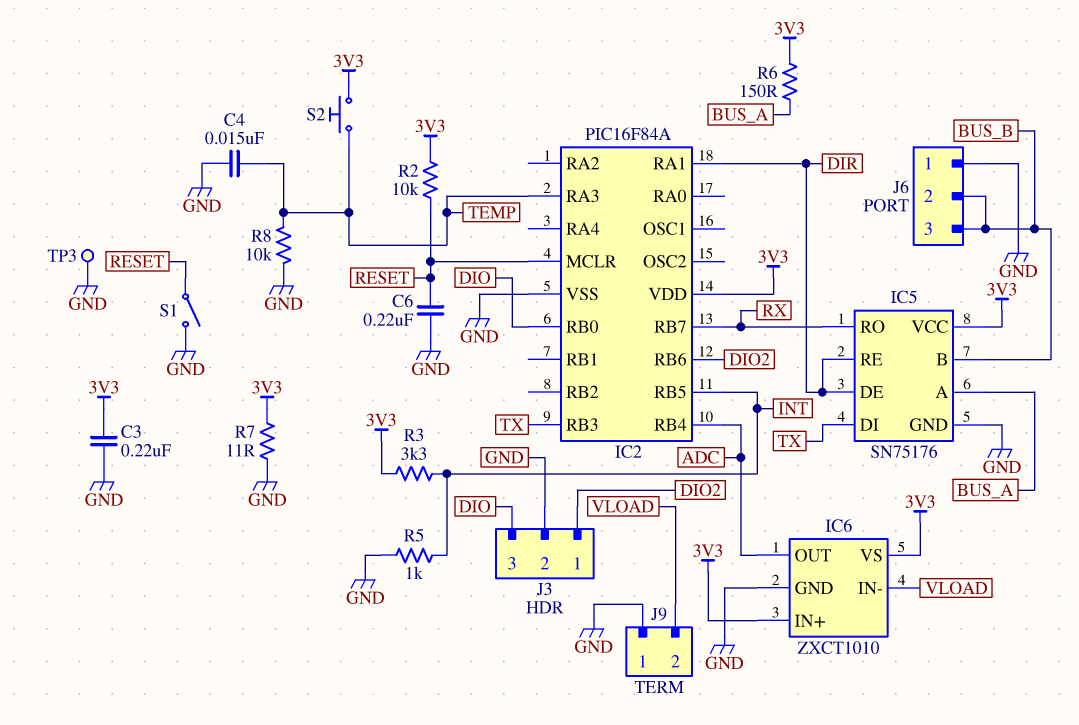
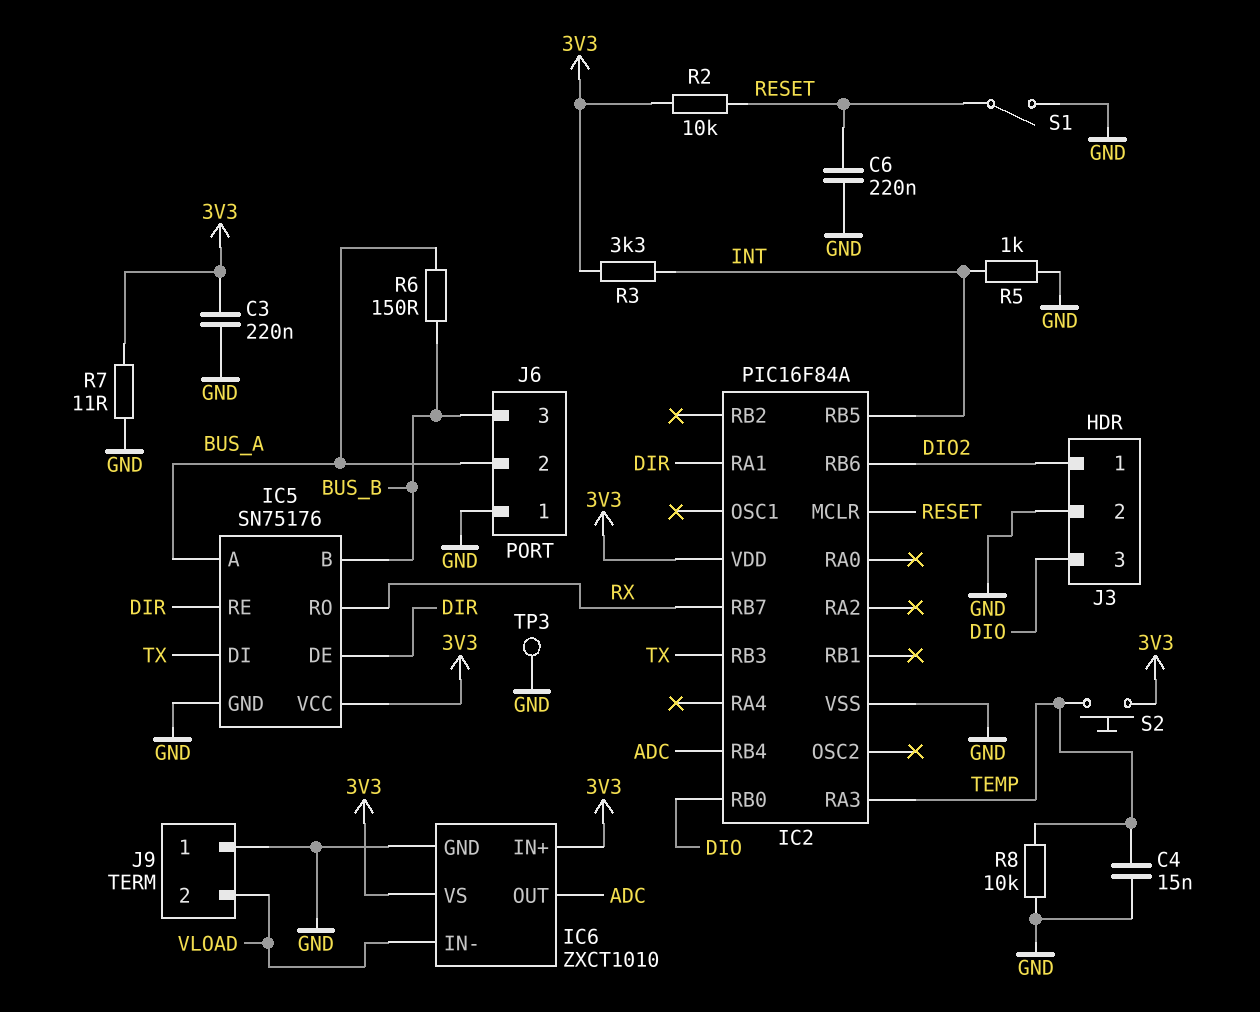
J6 pin 2: BUS_B -> BUS_A
R6: 150 (3V3, BUS_A) -> 150 (BUS_A, BUS_B)

